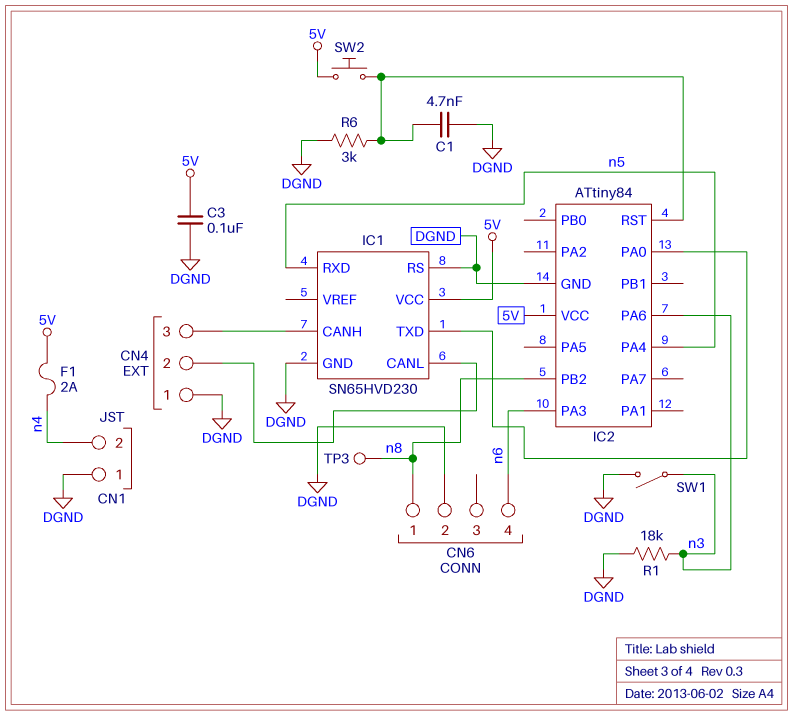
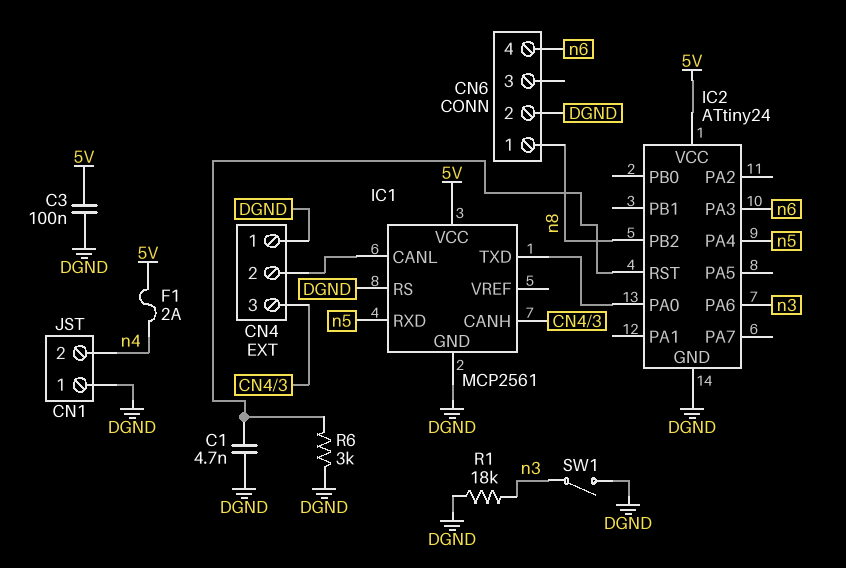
IC1: SN65HVD230 -> MCP2561
IC2: ATtiny84 -> ATtiny24
SW2: button (5V, IC2/RST) -> none
TP3: test point (n8) -> none

